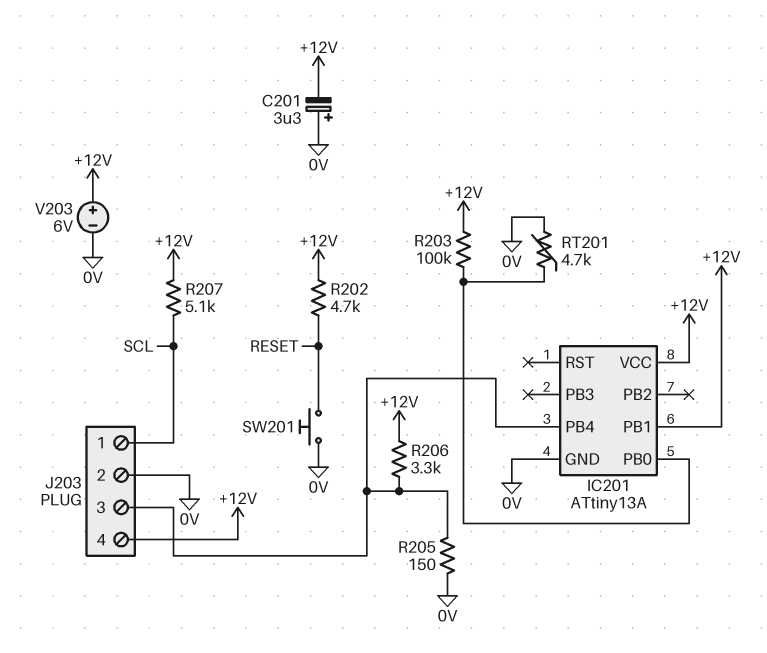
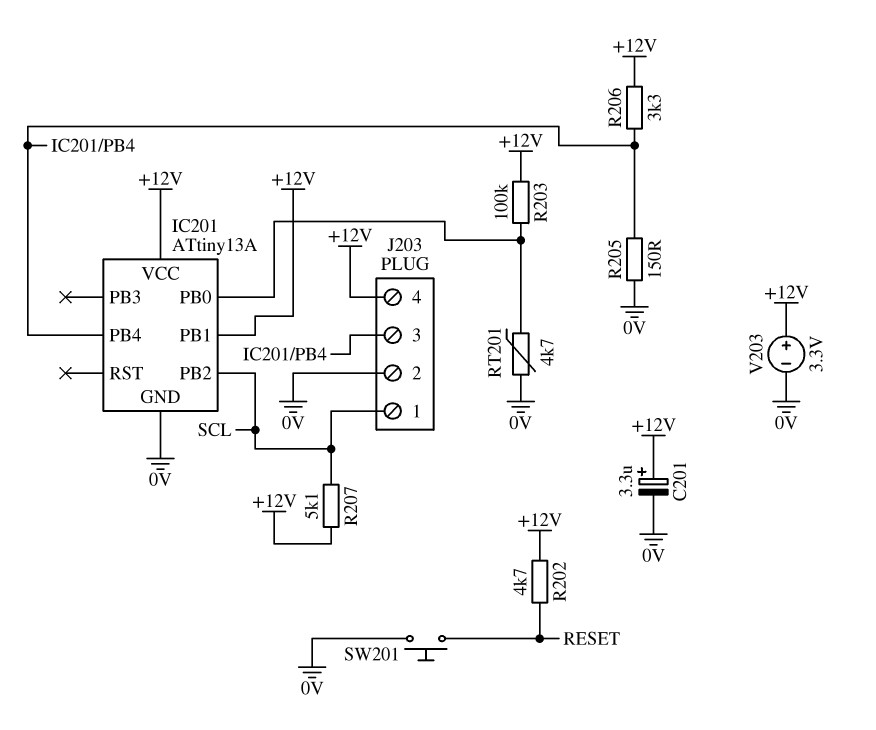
C201: 3.3uF (plus 0V, minus +12V) -> 3.3uF (plus +12V, minus 0V)
IC201 pin PB2: none -> SCL
V203: 6V (plus +12V, minus 0V) -> 3.3V (plus +12V, minus 0V)

